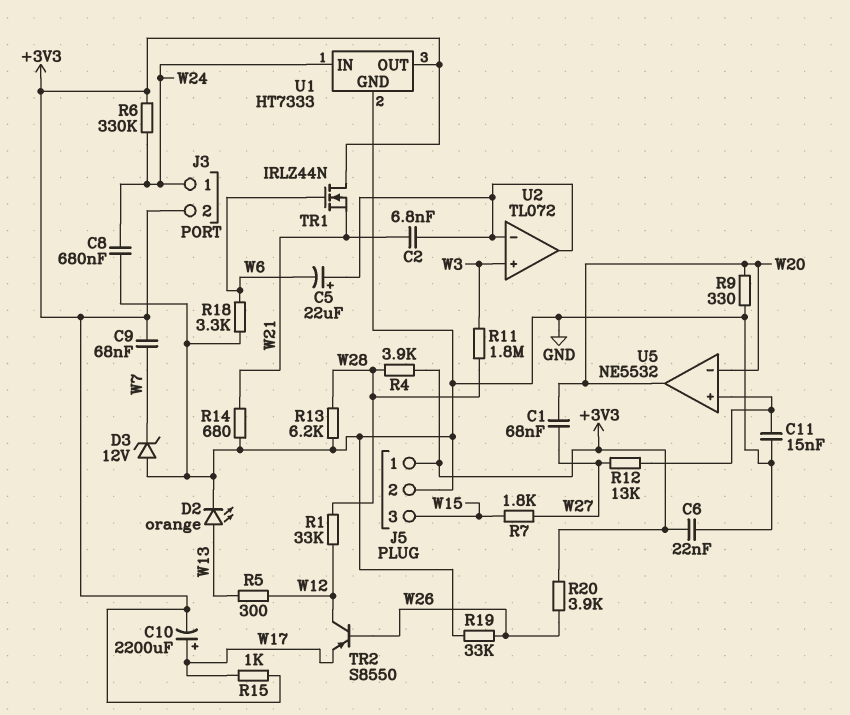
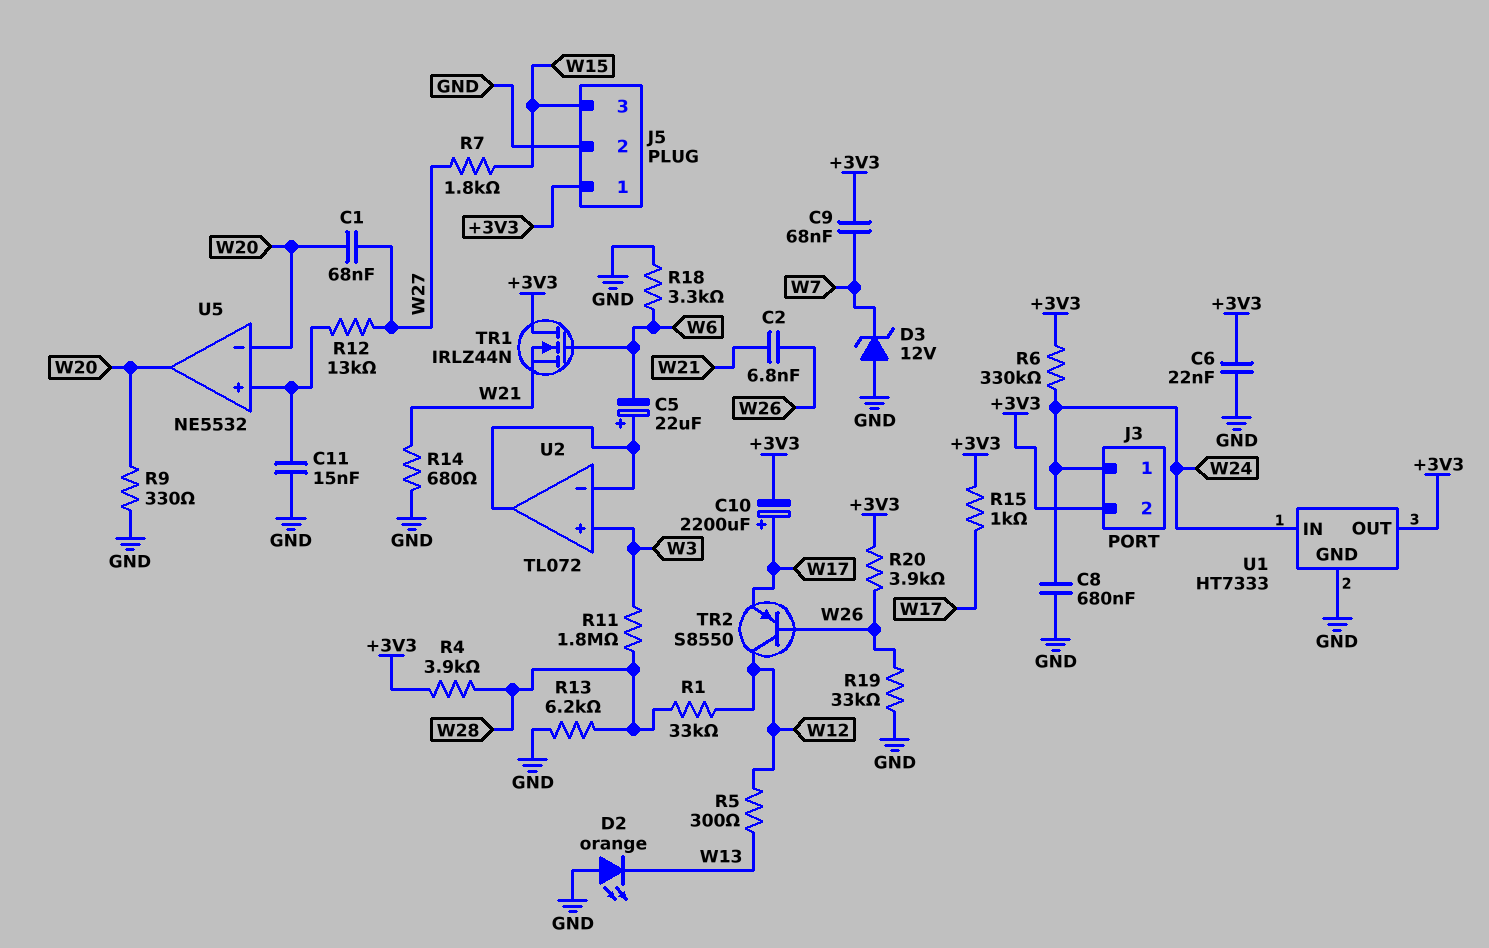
C2: 6.8nF (U2/in-, W21) -> 6.8nF (W21, W26)
D2: LED orange (A W13, K GND) -> LED orange (A GND, K W13)

